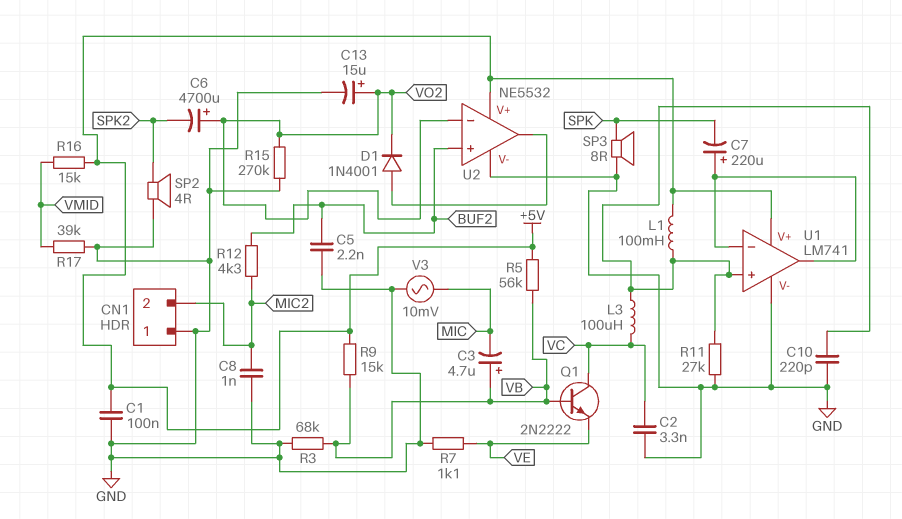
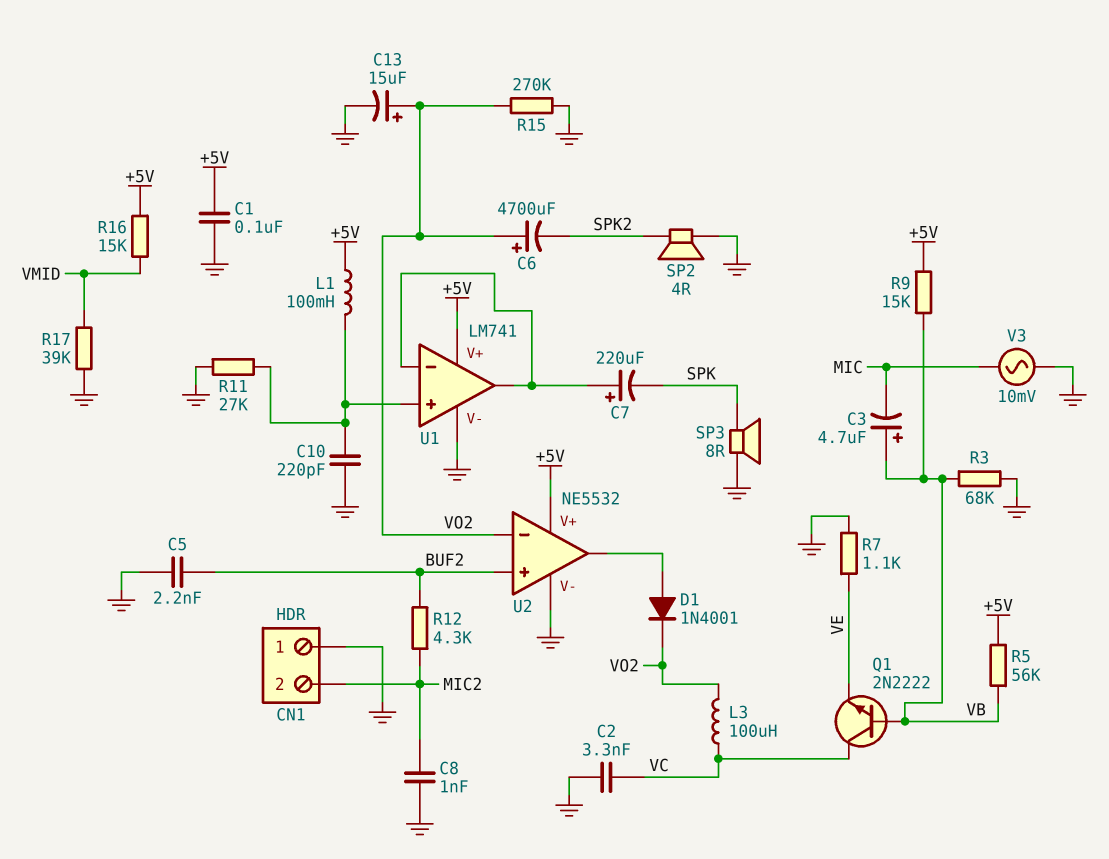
L3: 100uH (U1/in+, VC) -> 100uH (VC, VO2)

